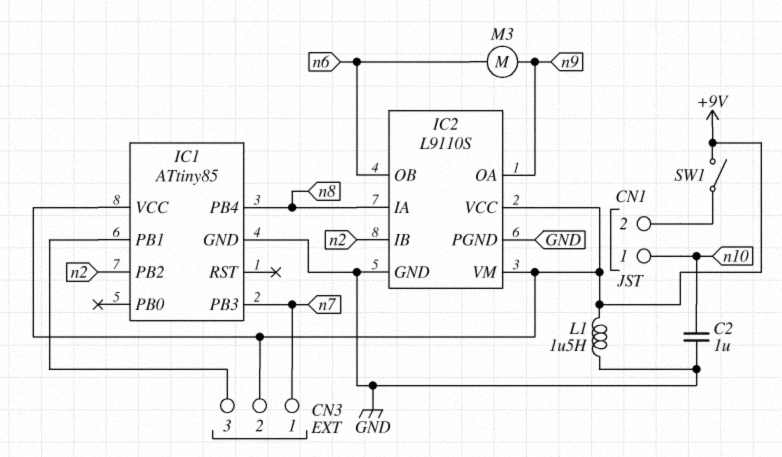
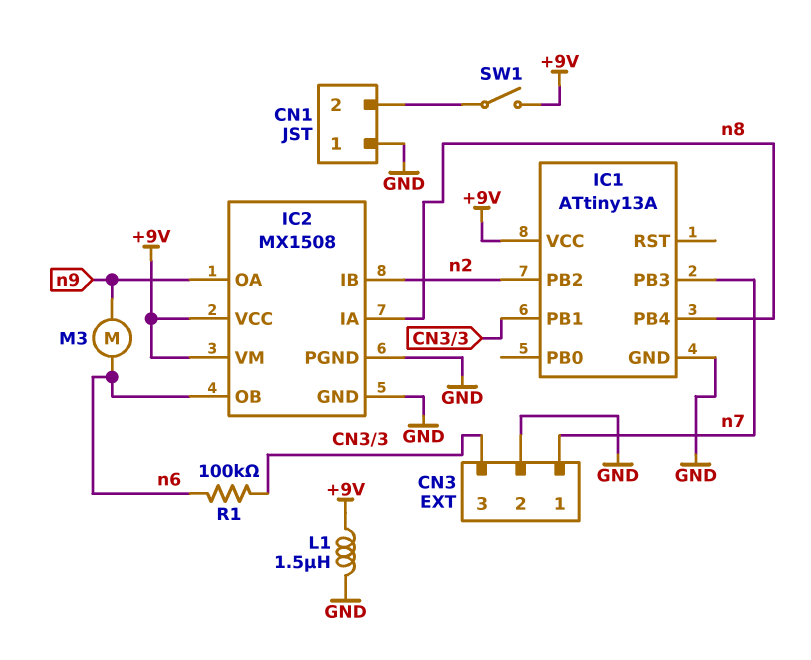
C2: 1uF (GND, n10) -> none
CN1 pin 1: n10 -> GND
CN3 pin 2: +9V -> GND
IC1: ATtiny85 -> ATtiny13A
IC2: L9110S -> MX1508
R1: none -> 100k (CN3/3, n6)

